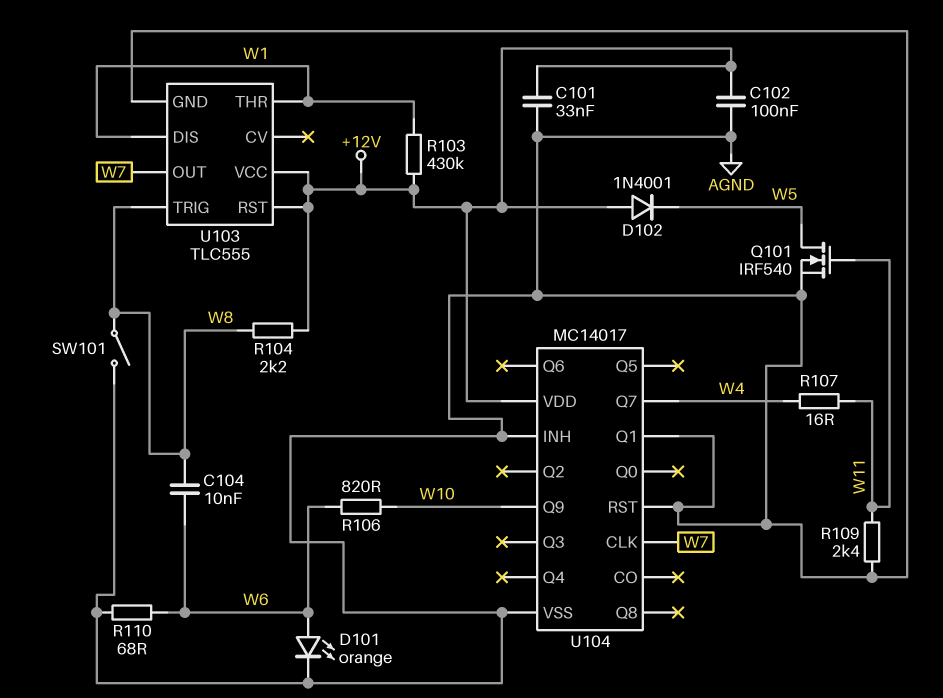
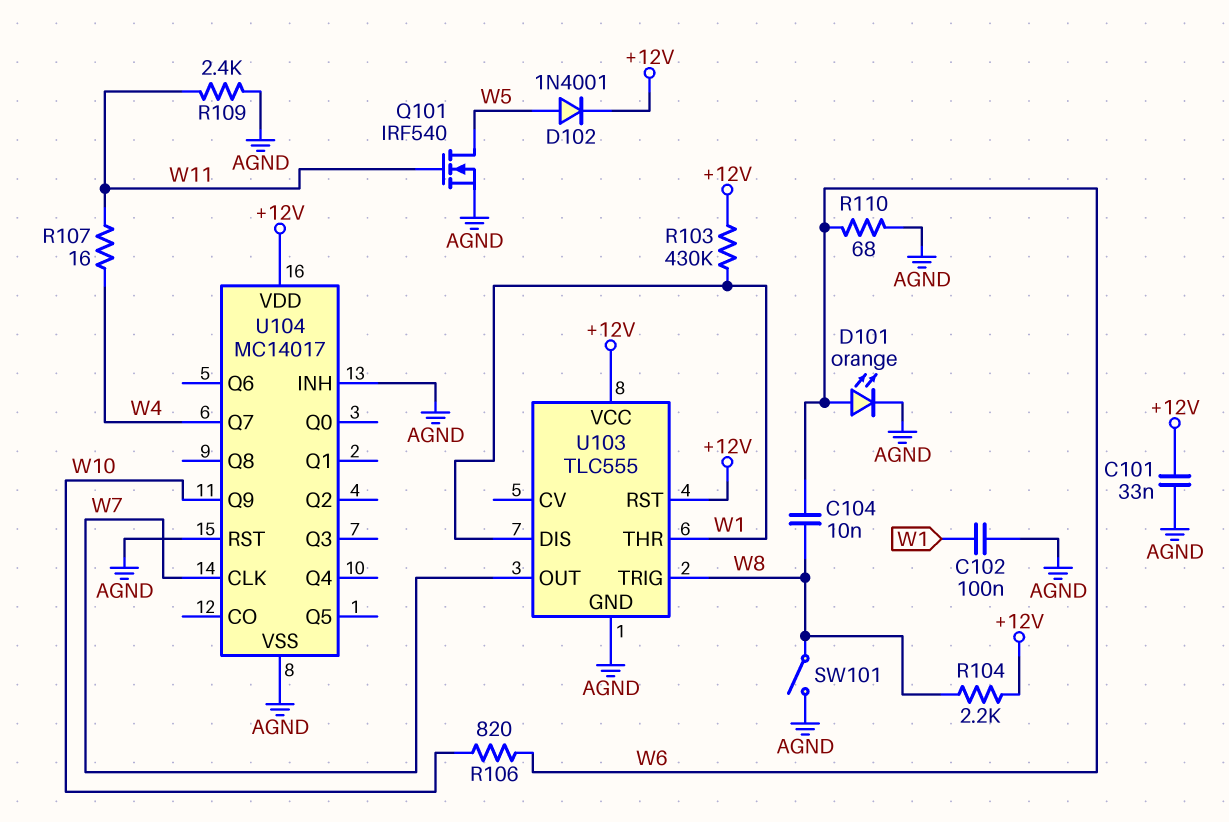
C102: 100nF (+12V, AGND) -> 100nF (AGND, W1)
D102: diode 1N4001 (A +12V, K W5) -> diode 1N4001 (A W5, K +12V)
U104 pin Q1: AGND -> none

